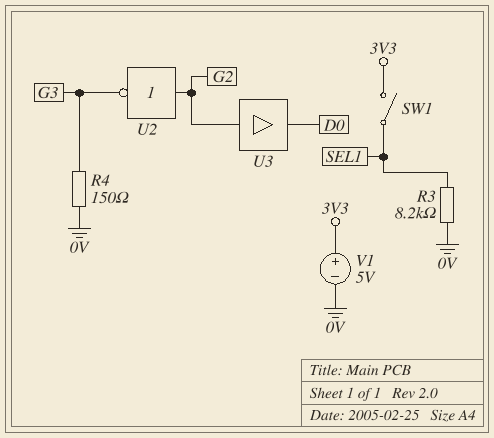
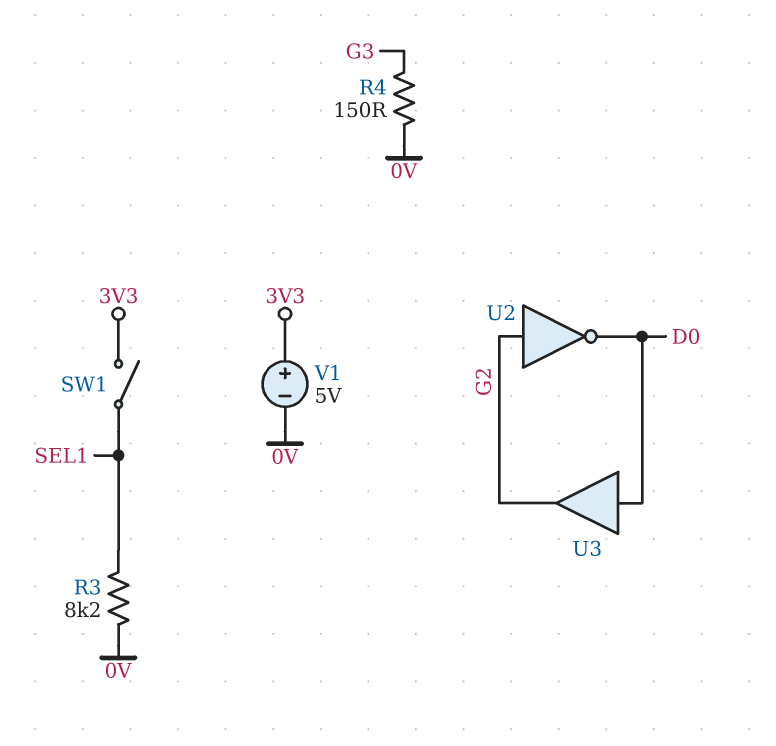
U2: NOT (in G2, out G3) -> NOT (in G2, out D0)
U3: buffer (in G2, out D0) -> buffer (in D0, out G2)

